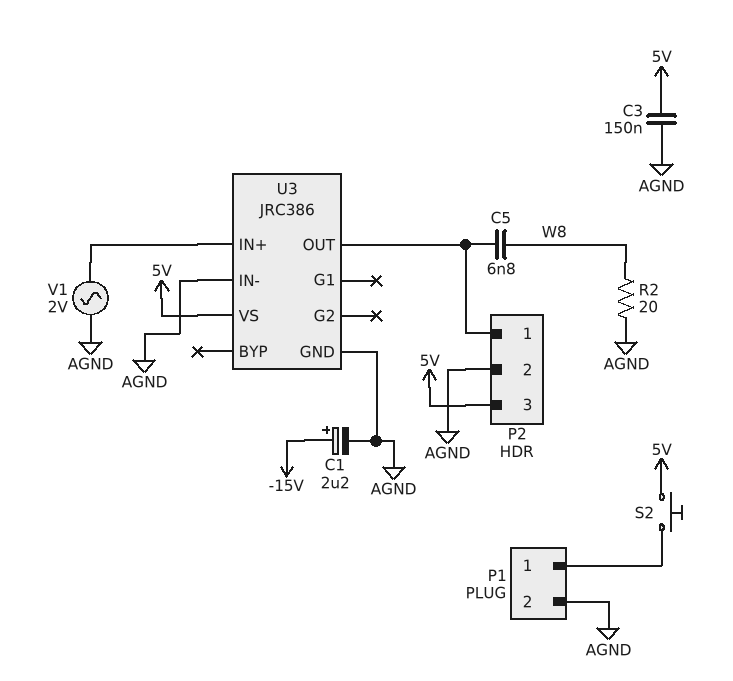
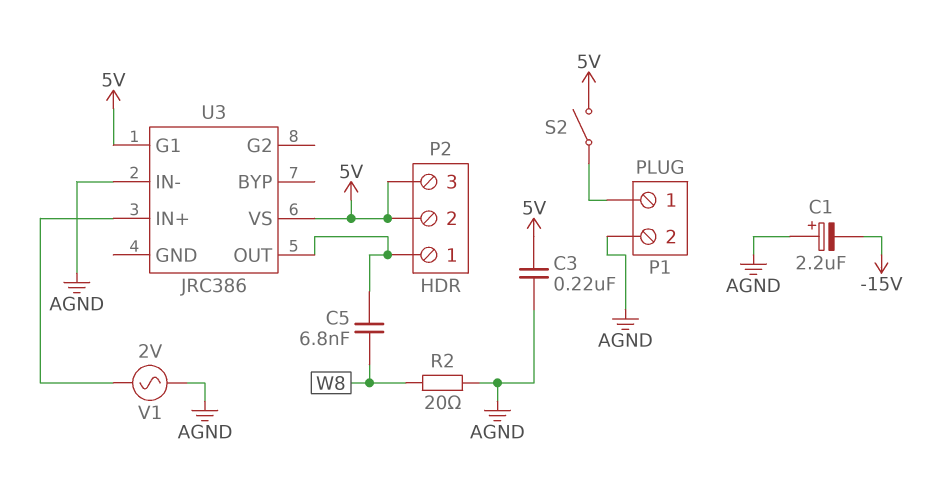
C1: 2.2uF (plus -15V, minus AGND) -> 2.2uF (plus AGND, minus -15V)
C3: 150nF (5V, AGND) -> 220nF (5V, AGND)
P2 pin 2: AGND -> 5V
S2: button (5V, P1/1) -> switch (5V, P1/1)
U3 pin G1: none -> 5V
U3 pin GND: AGND -> none

